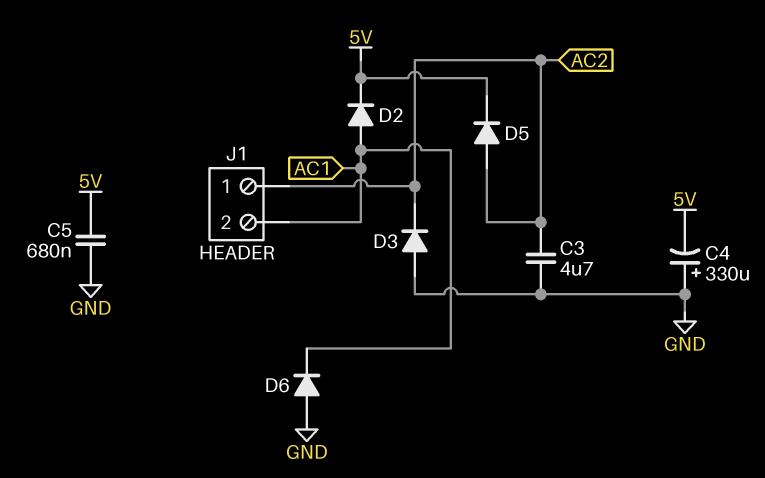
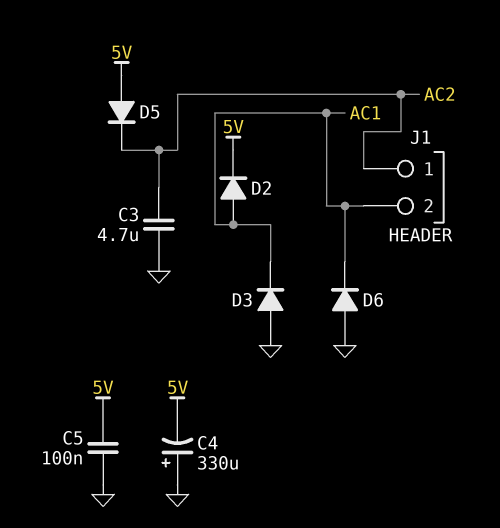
C5: 680nF (5V, GND) -> 100nF (5V, GND)
D3: diode (A GND, K AC2) -> diode (A GND, K AC1)
D5: diode (A AC2, K 5V) -> diode (A 5V, K AC2)

